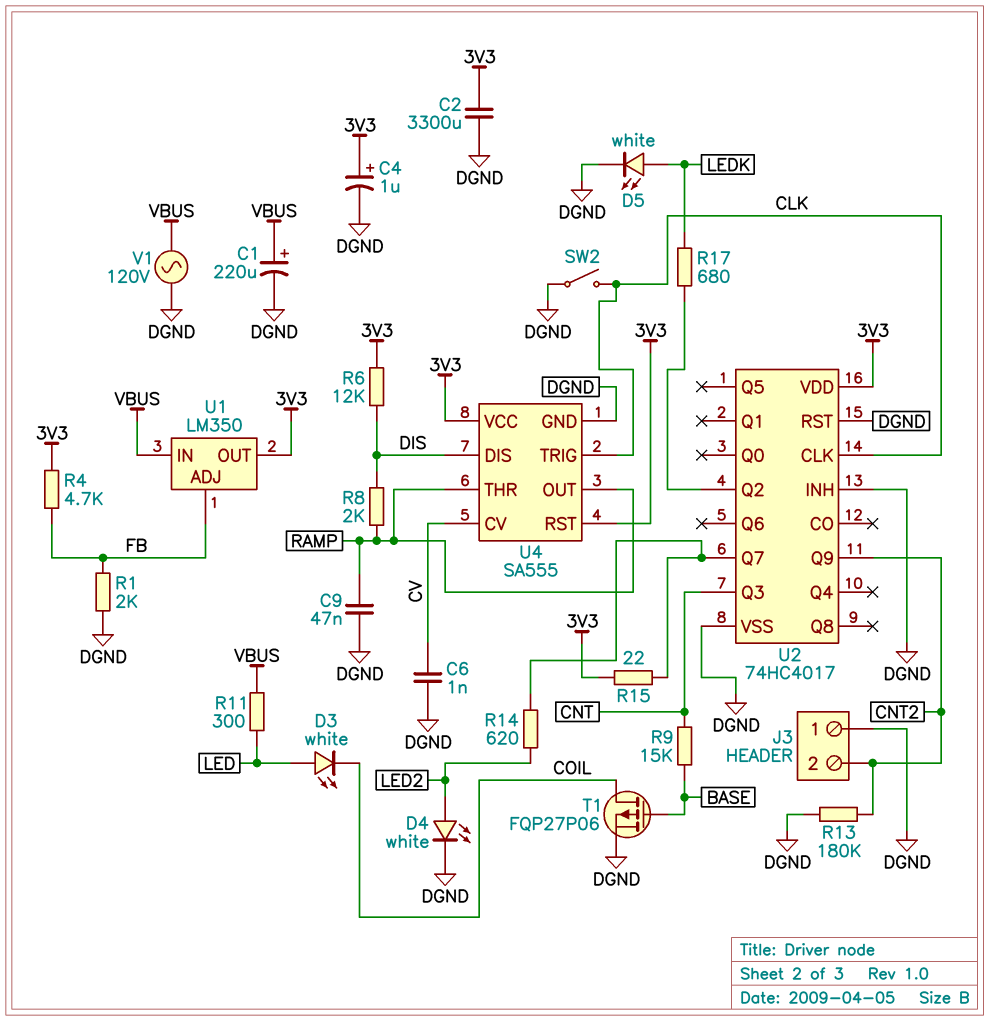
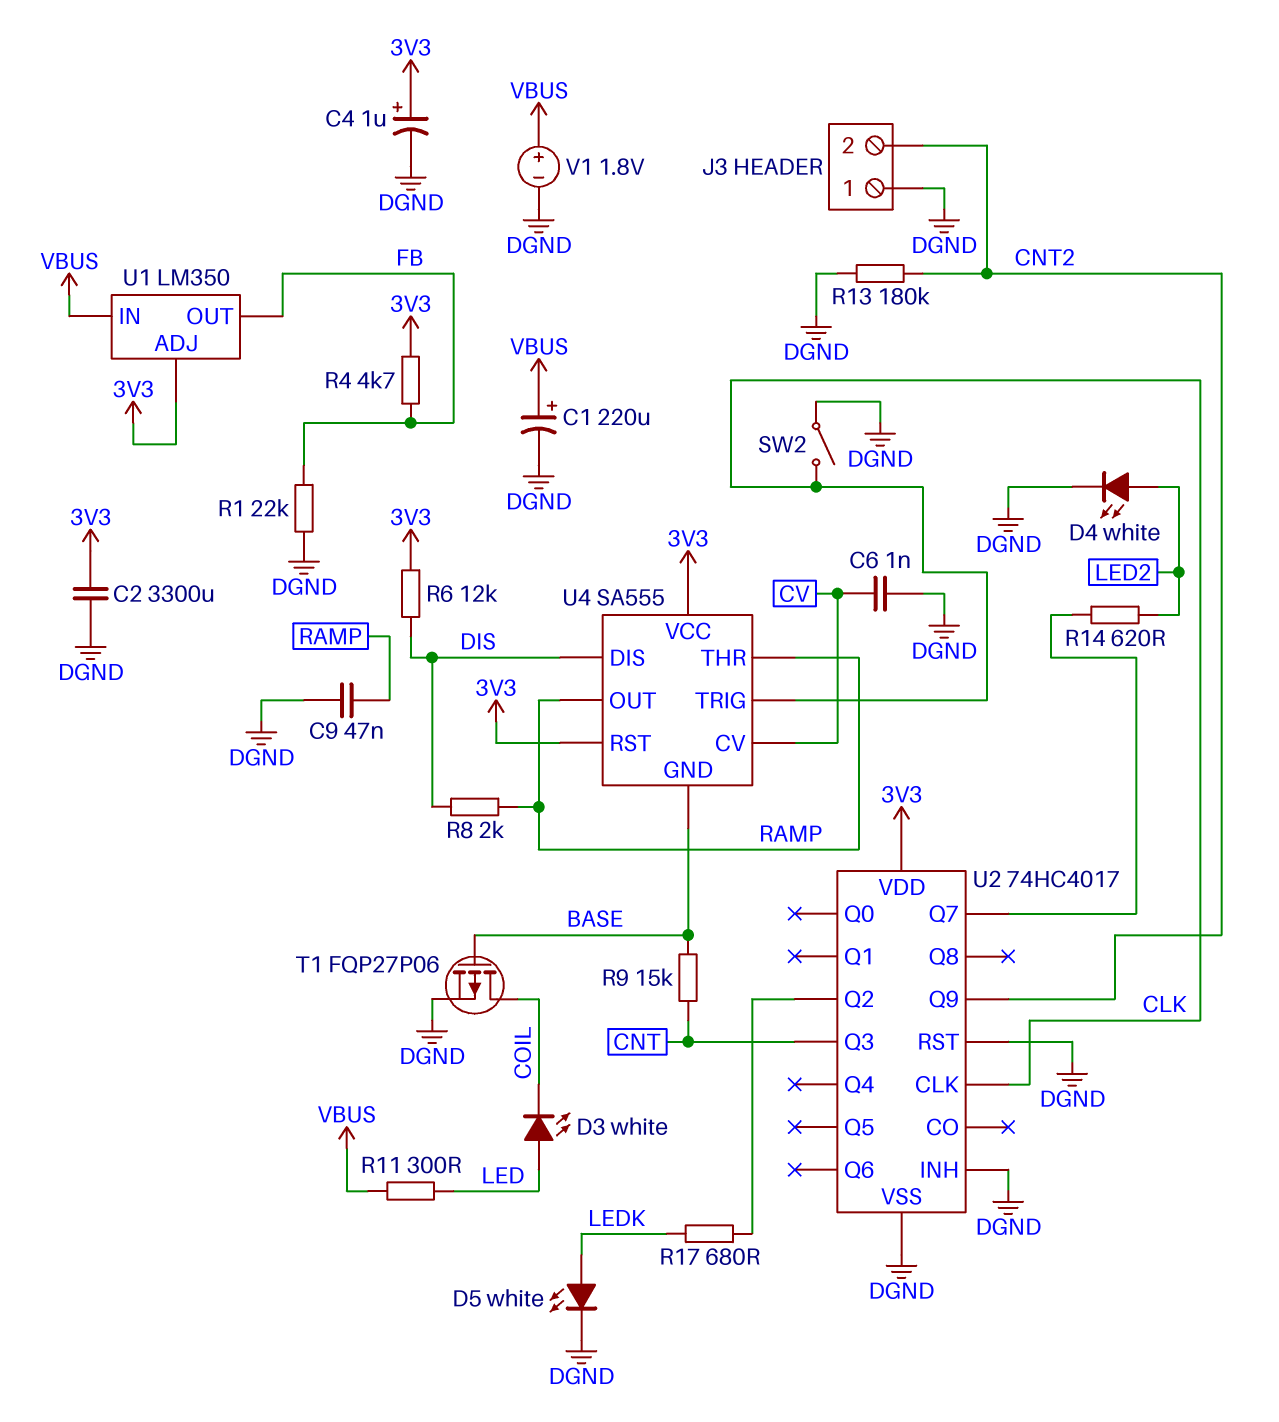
R1: 2k (DGND, FB) -> 22k (DGND, FB)
R15: 22 (3V3, U2/Q7) -> none
U1 pin ADJ: FB -> 3V3
U1 pin OUT: 3V3 -> FB
U4 pin GND: DGND -> BASE
V1: AC 120V (DGND, VBUS) -> 1.8V (plus VBUS, minus DGND)

